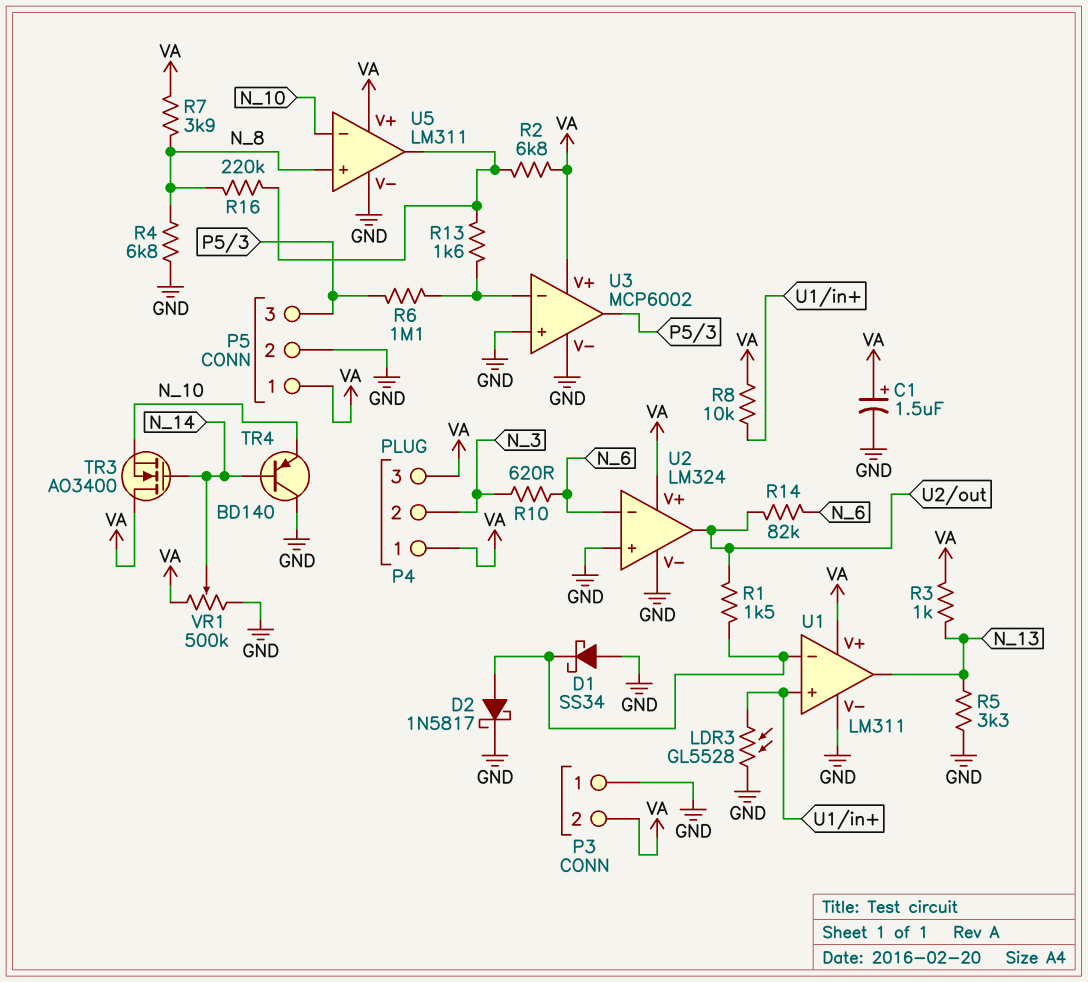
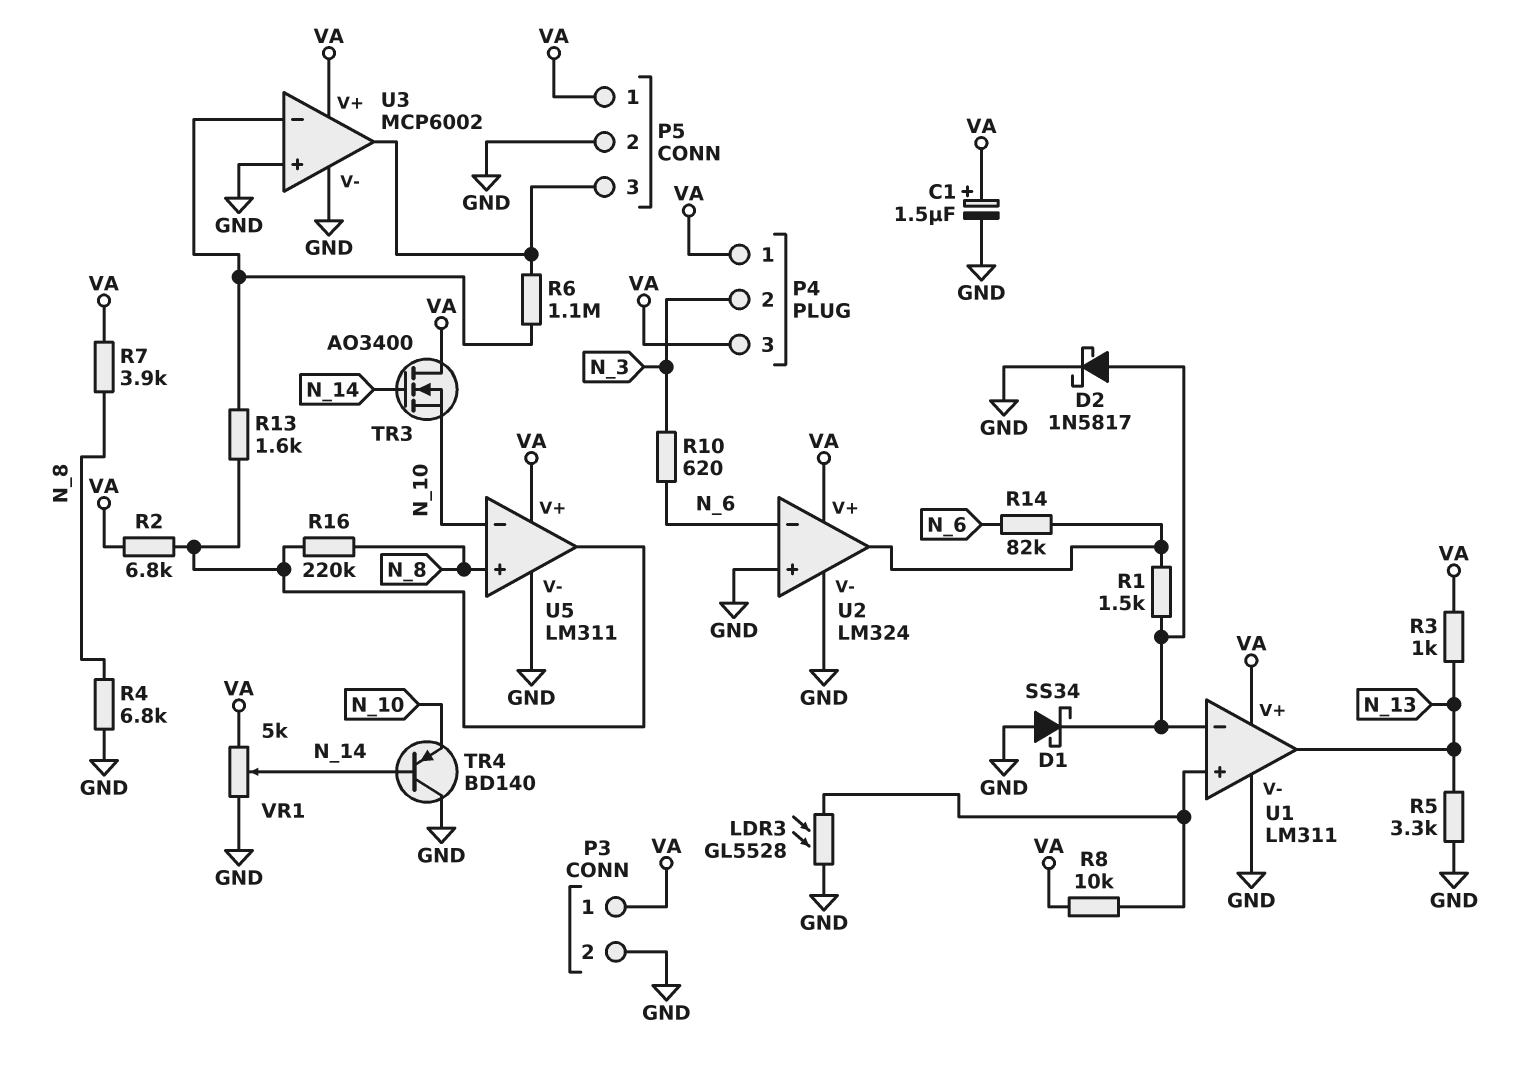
P3 pin 1: GND -> VA
P3 pin 2: VA -> GND
VR1: 500k (GND, VA, wiper N_14) -> 5k (GND, VA, wiper N_14)

